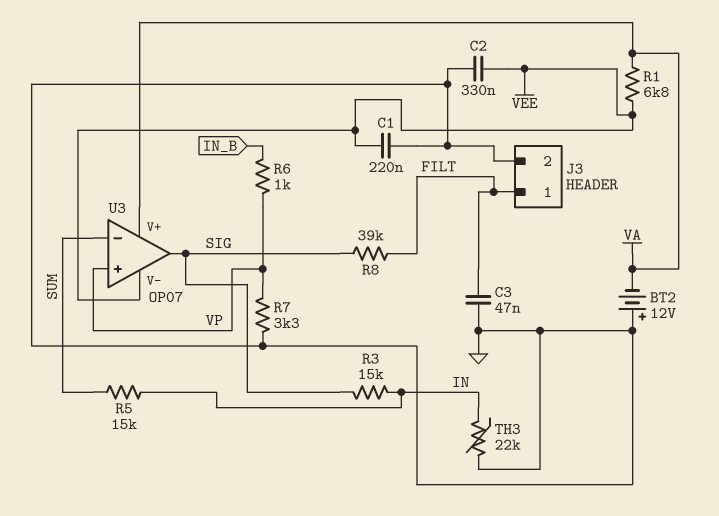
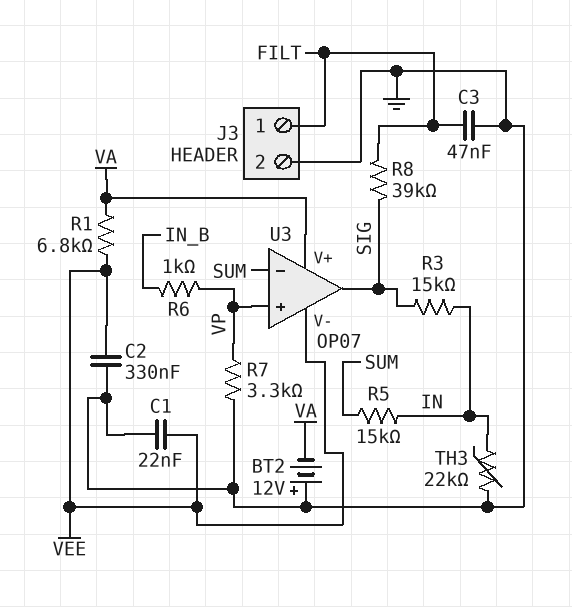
C1: 220nF (GND, VEE) -> 22nF (GND, VEE)

